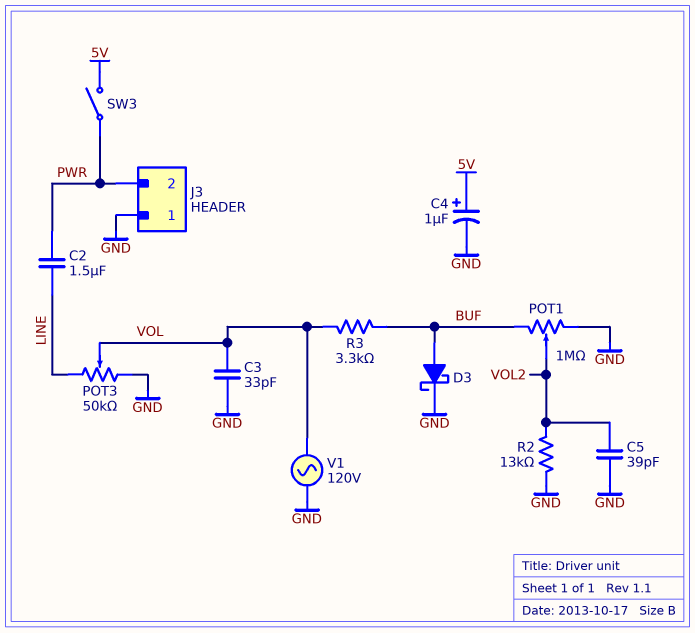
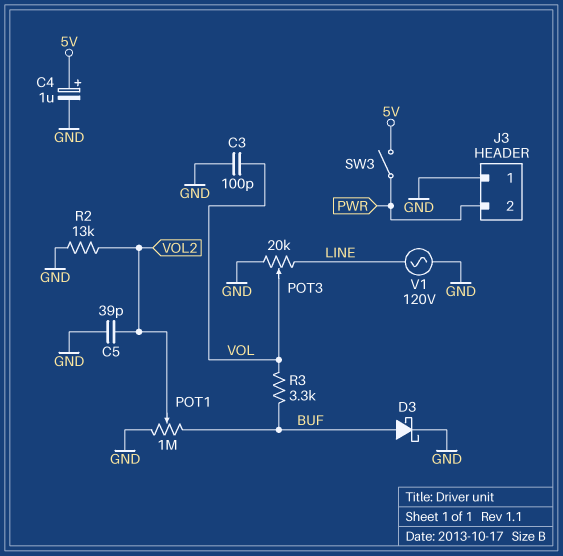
C2: 1.5uF (LINE, PWR) -> none
C3: 33pF (GND, VOL) -> 100pF (GND, VOL)
POT3: 50k (GND, LINE, wiper VOL) -> 20k (GND, LINE, wiper VOL)
V1: AC 120V (GND, VOL) -> AC 120V (GND, LINE)

